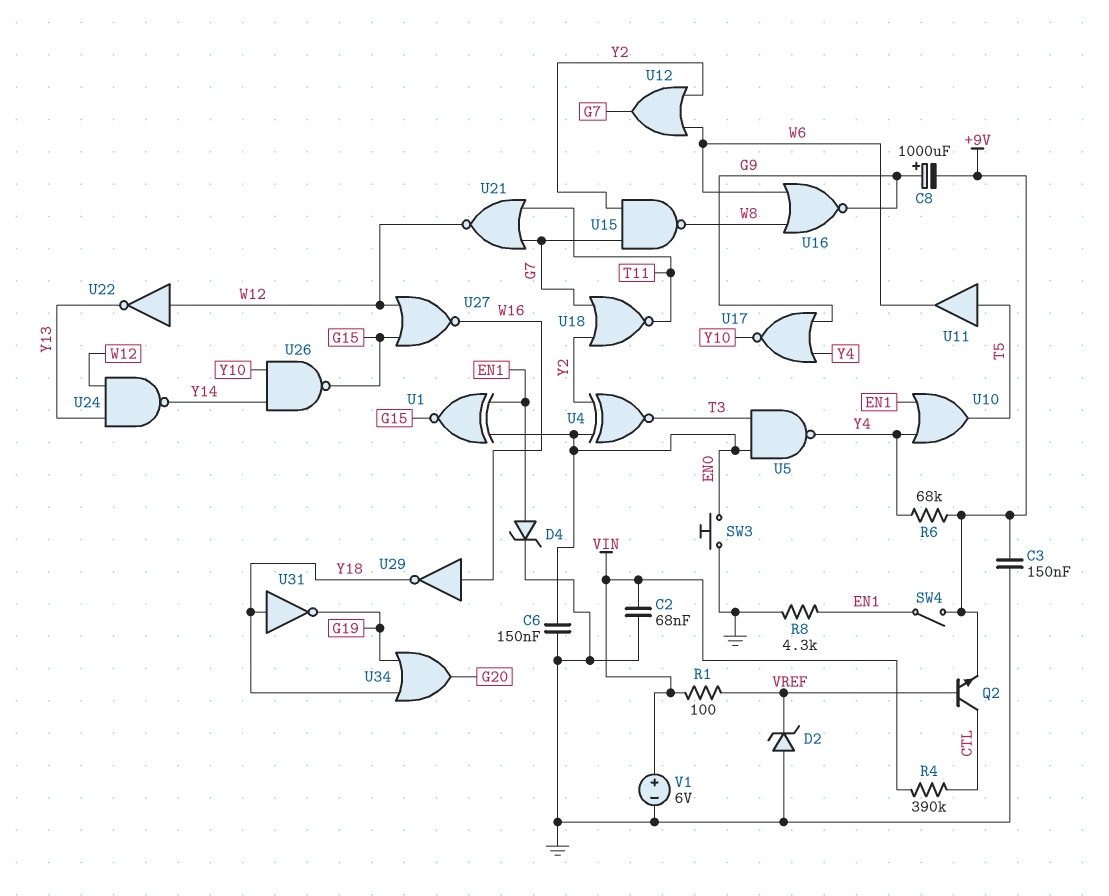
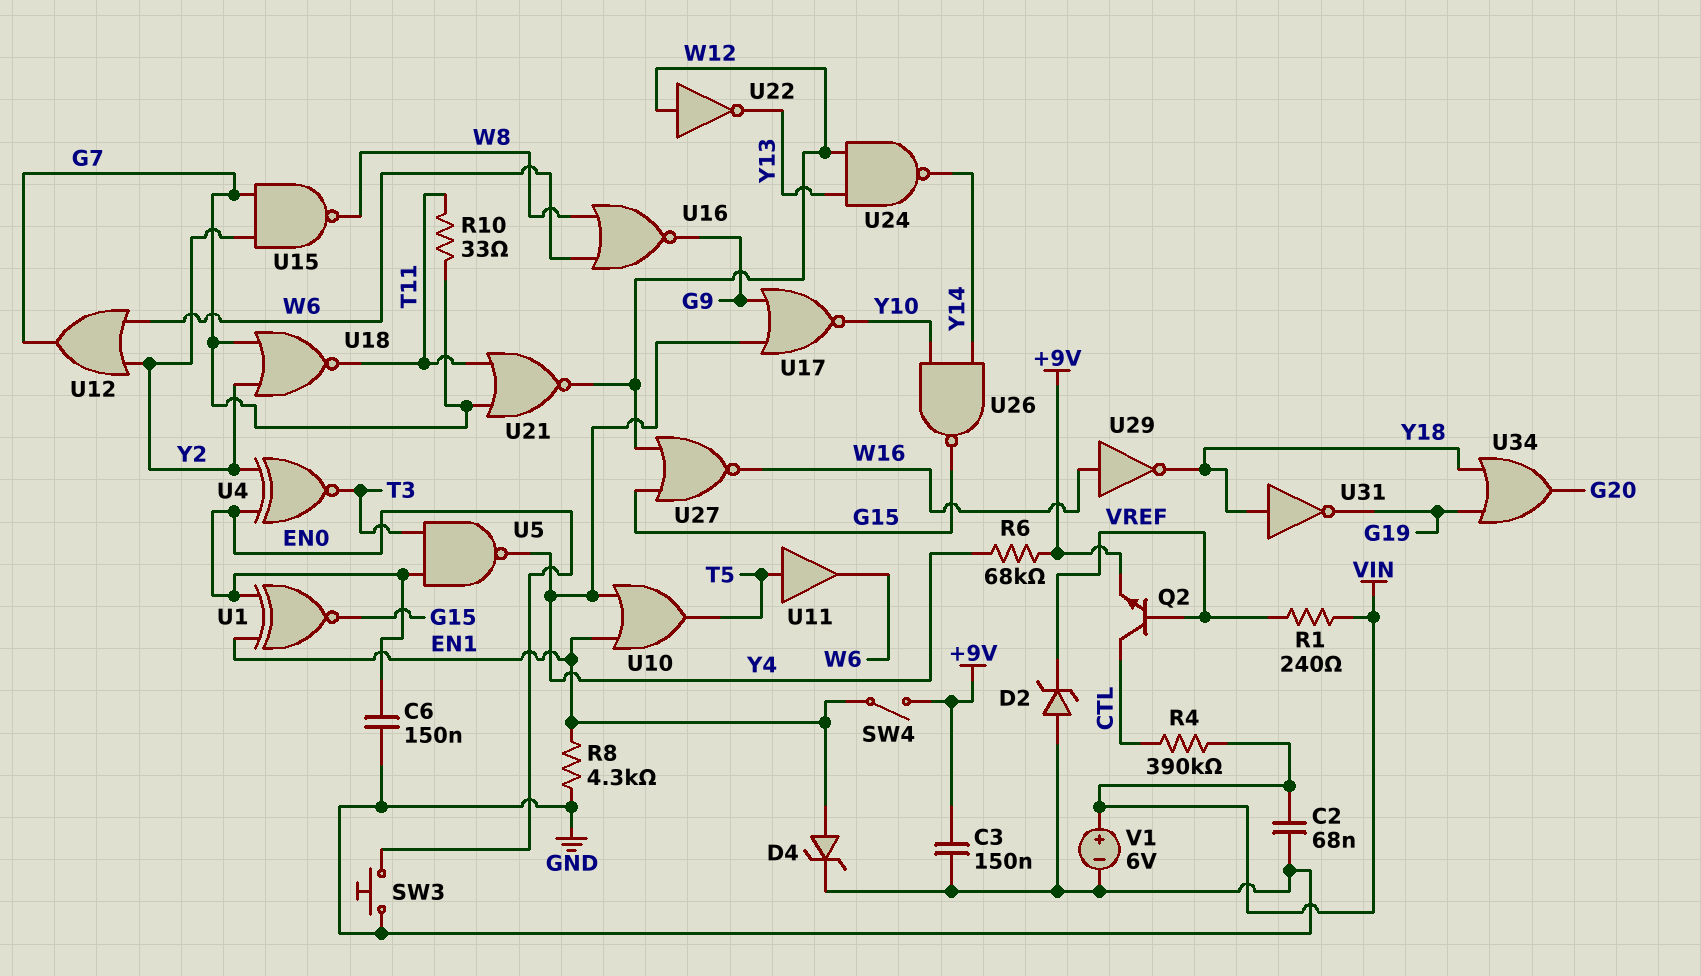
C8: 1000uF (plus G9, minus +9V) -> none
R1: 100 (VIN, VREF) -> 240 (VIN, VREF)
R10: none -> 33 (G7, T11)

